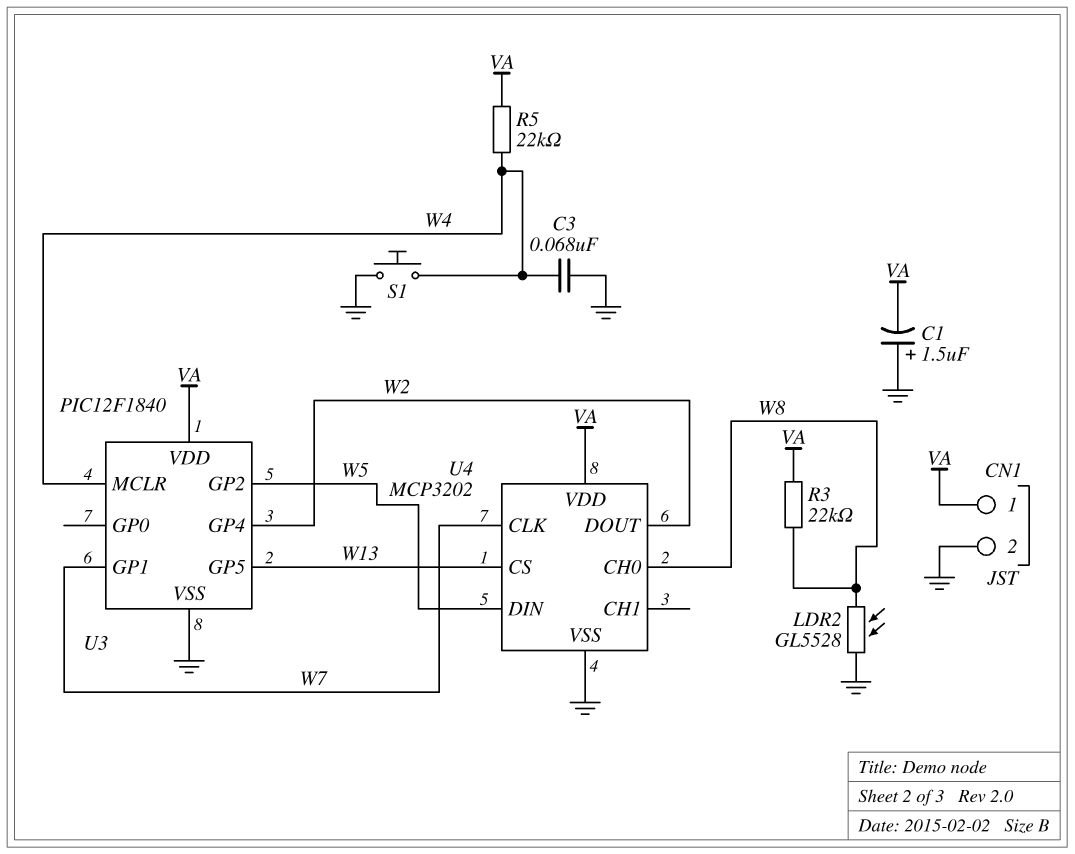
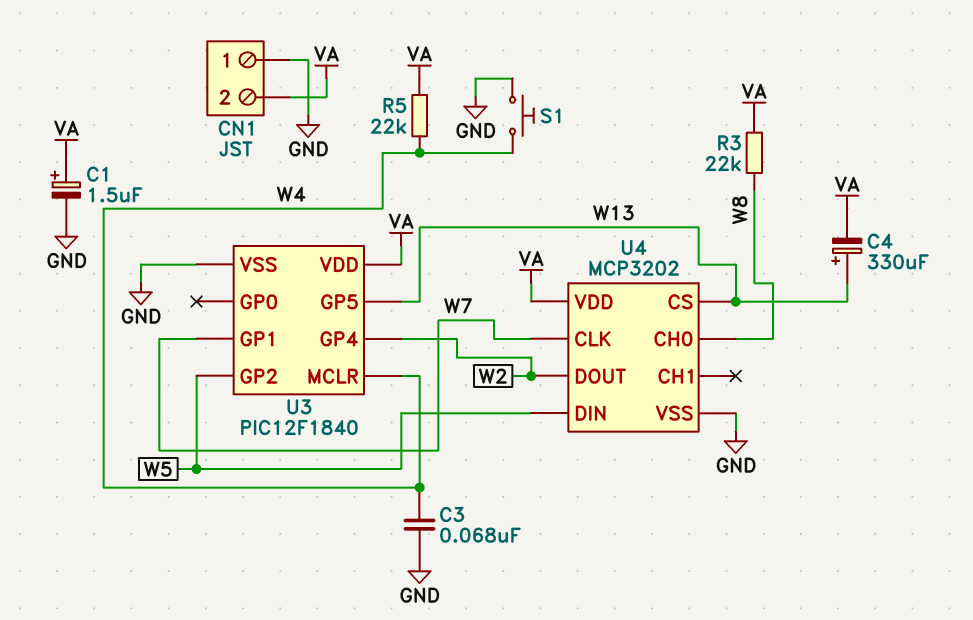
C1: 1.5uF (plus GND, minus VA) -> 1.5uF (plus VA, minus GND)
C4: none -> 330uF (plus W13, minus VA)
CN1 pin 1: VA -> GND
CN1 pin 2: GND -> VA
LDR2: GL5528 (GND, W8) -> none

